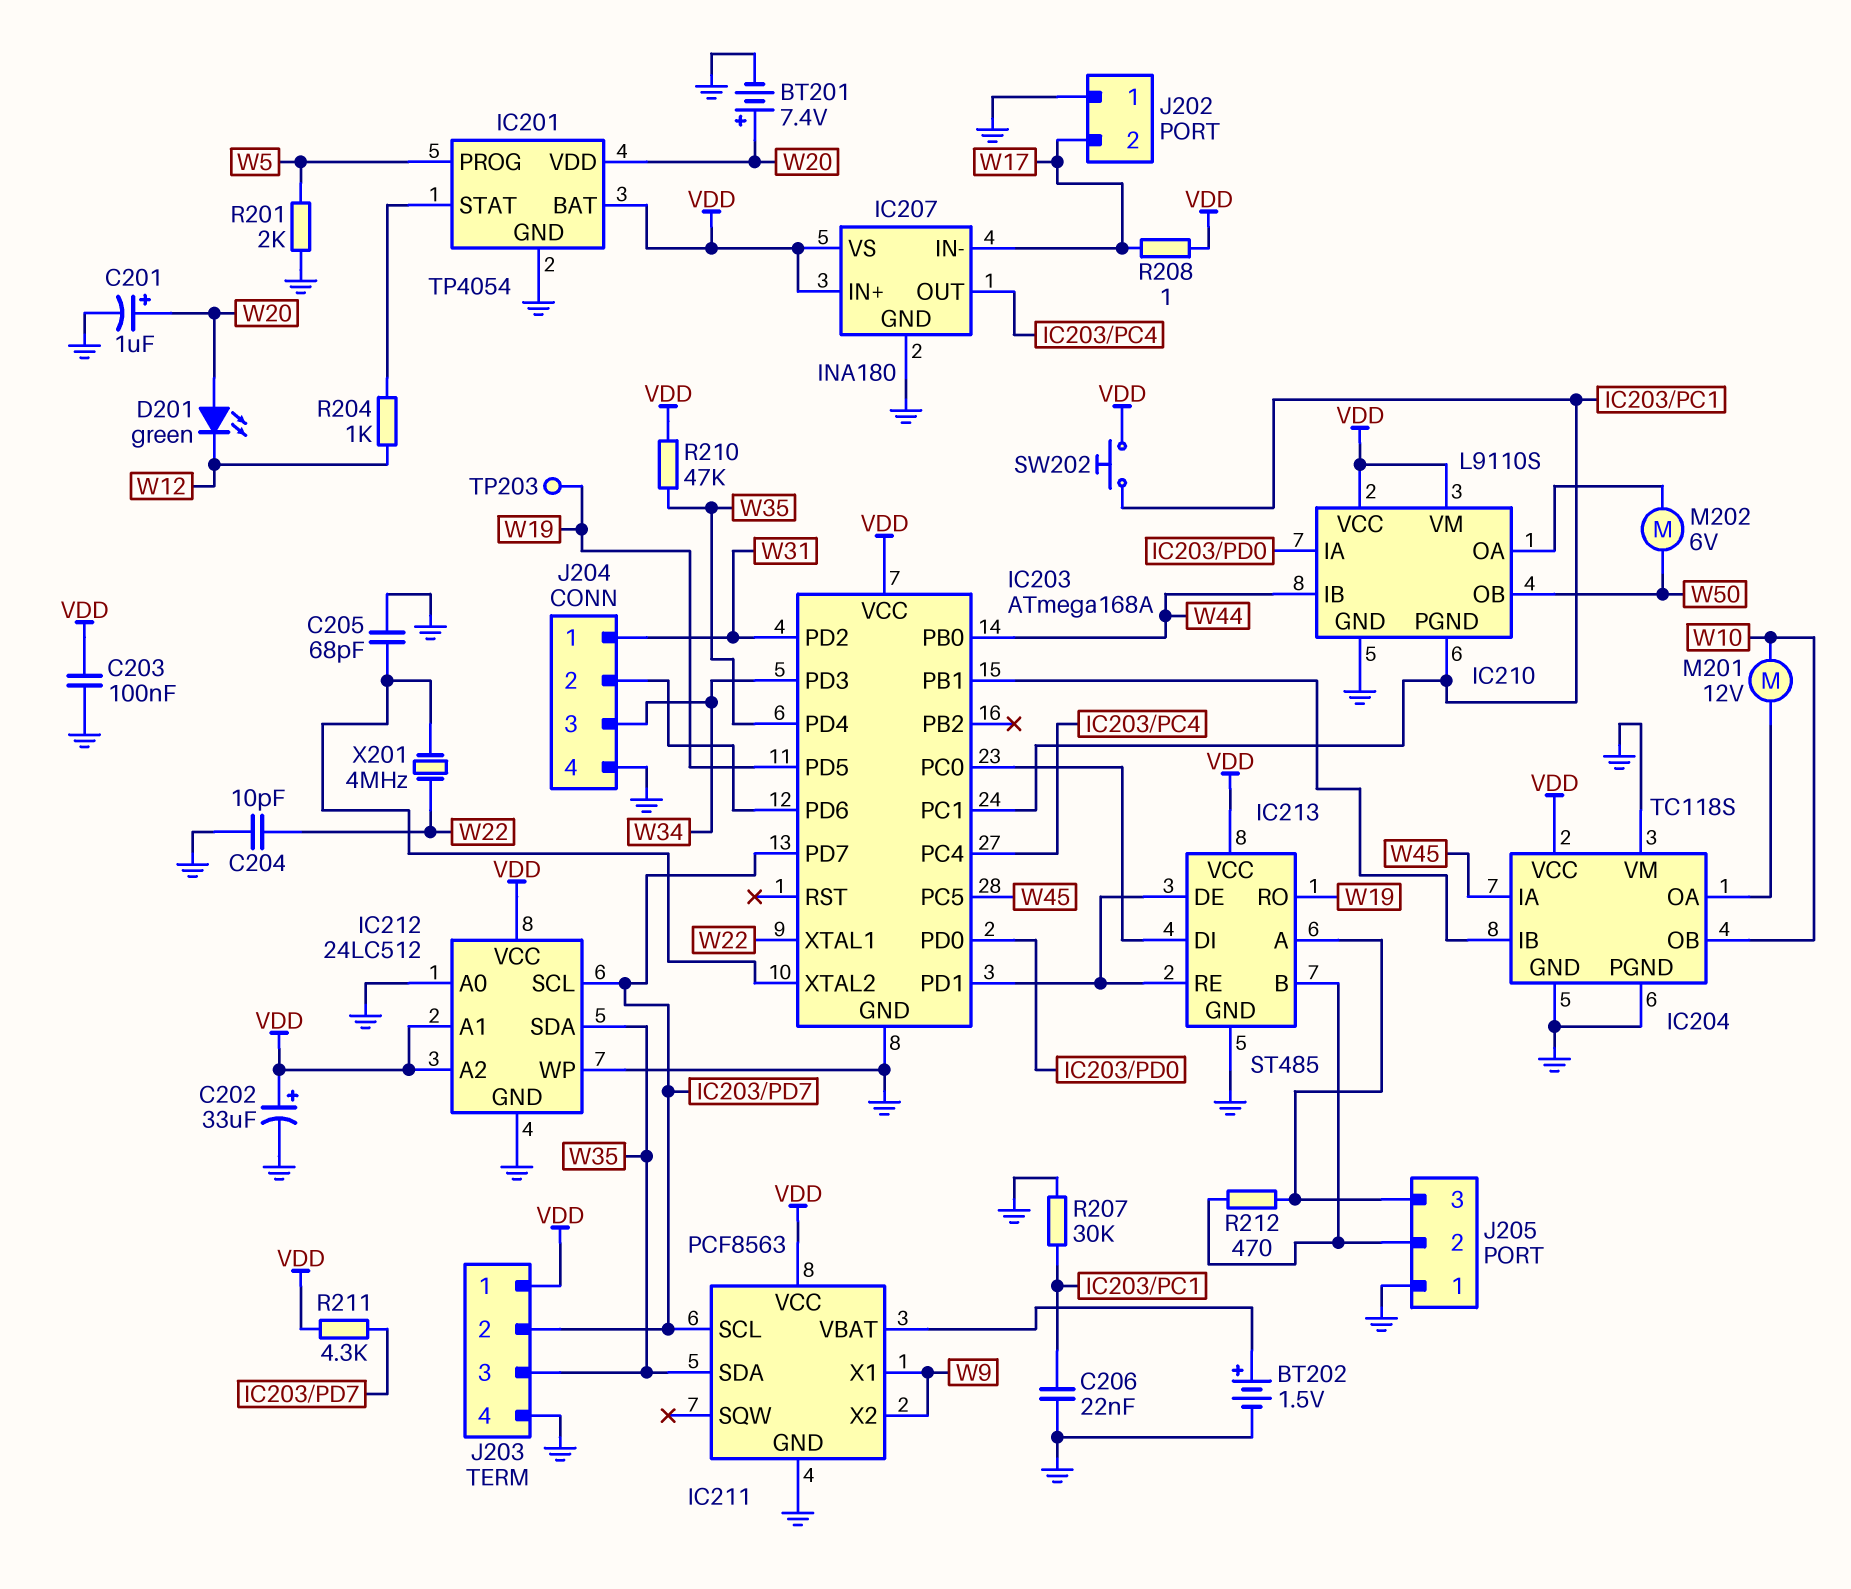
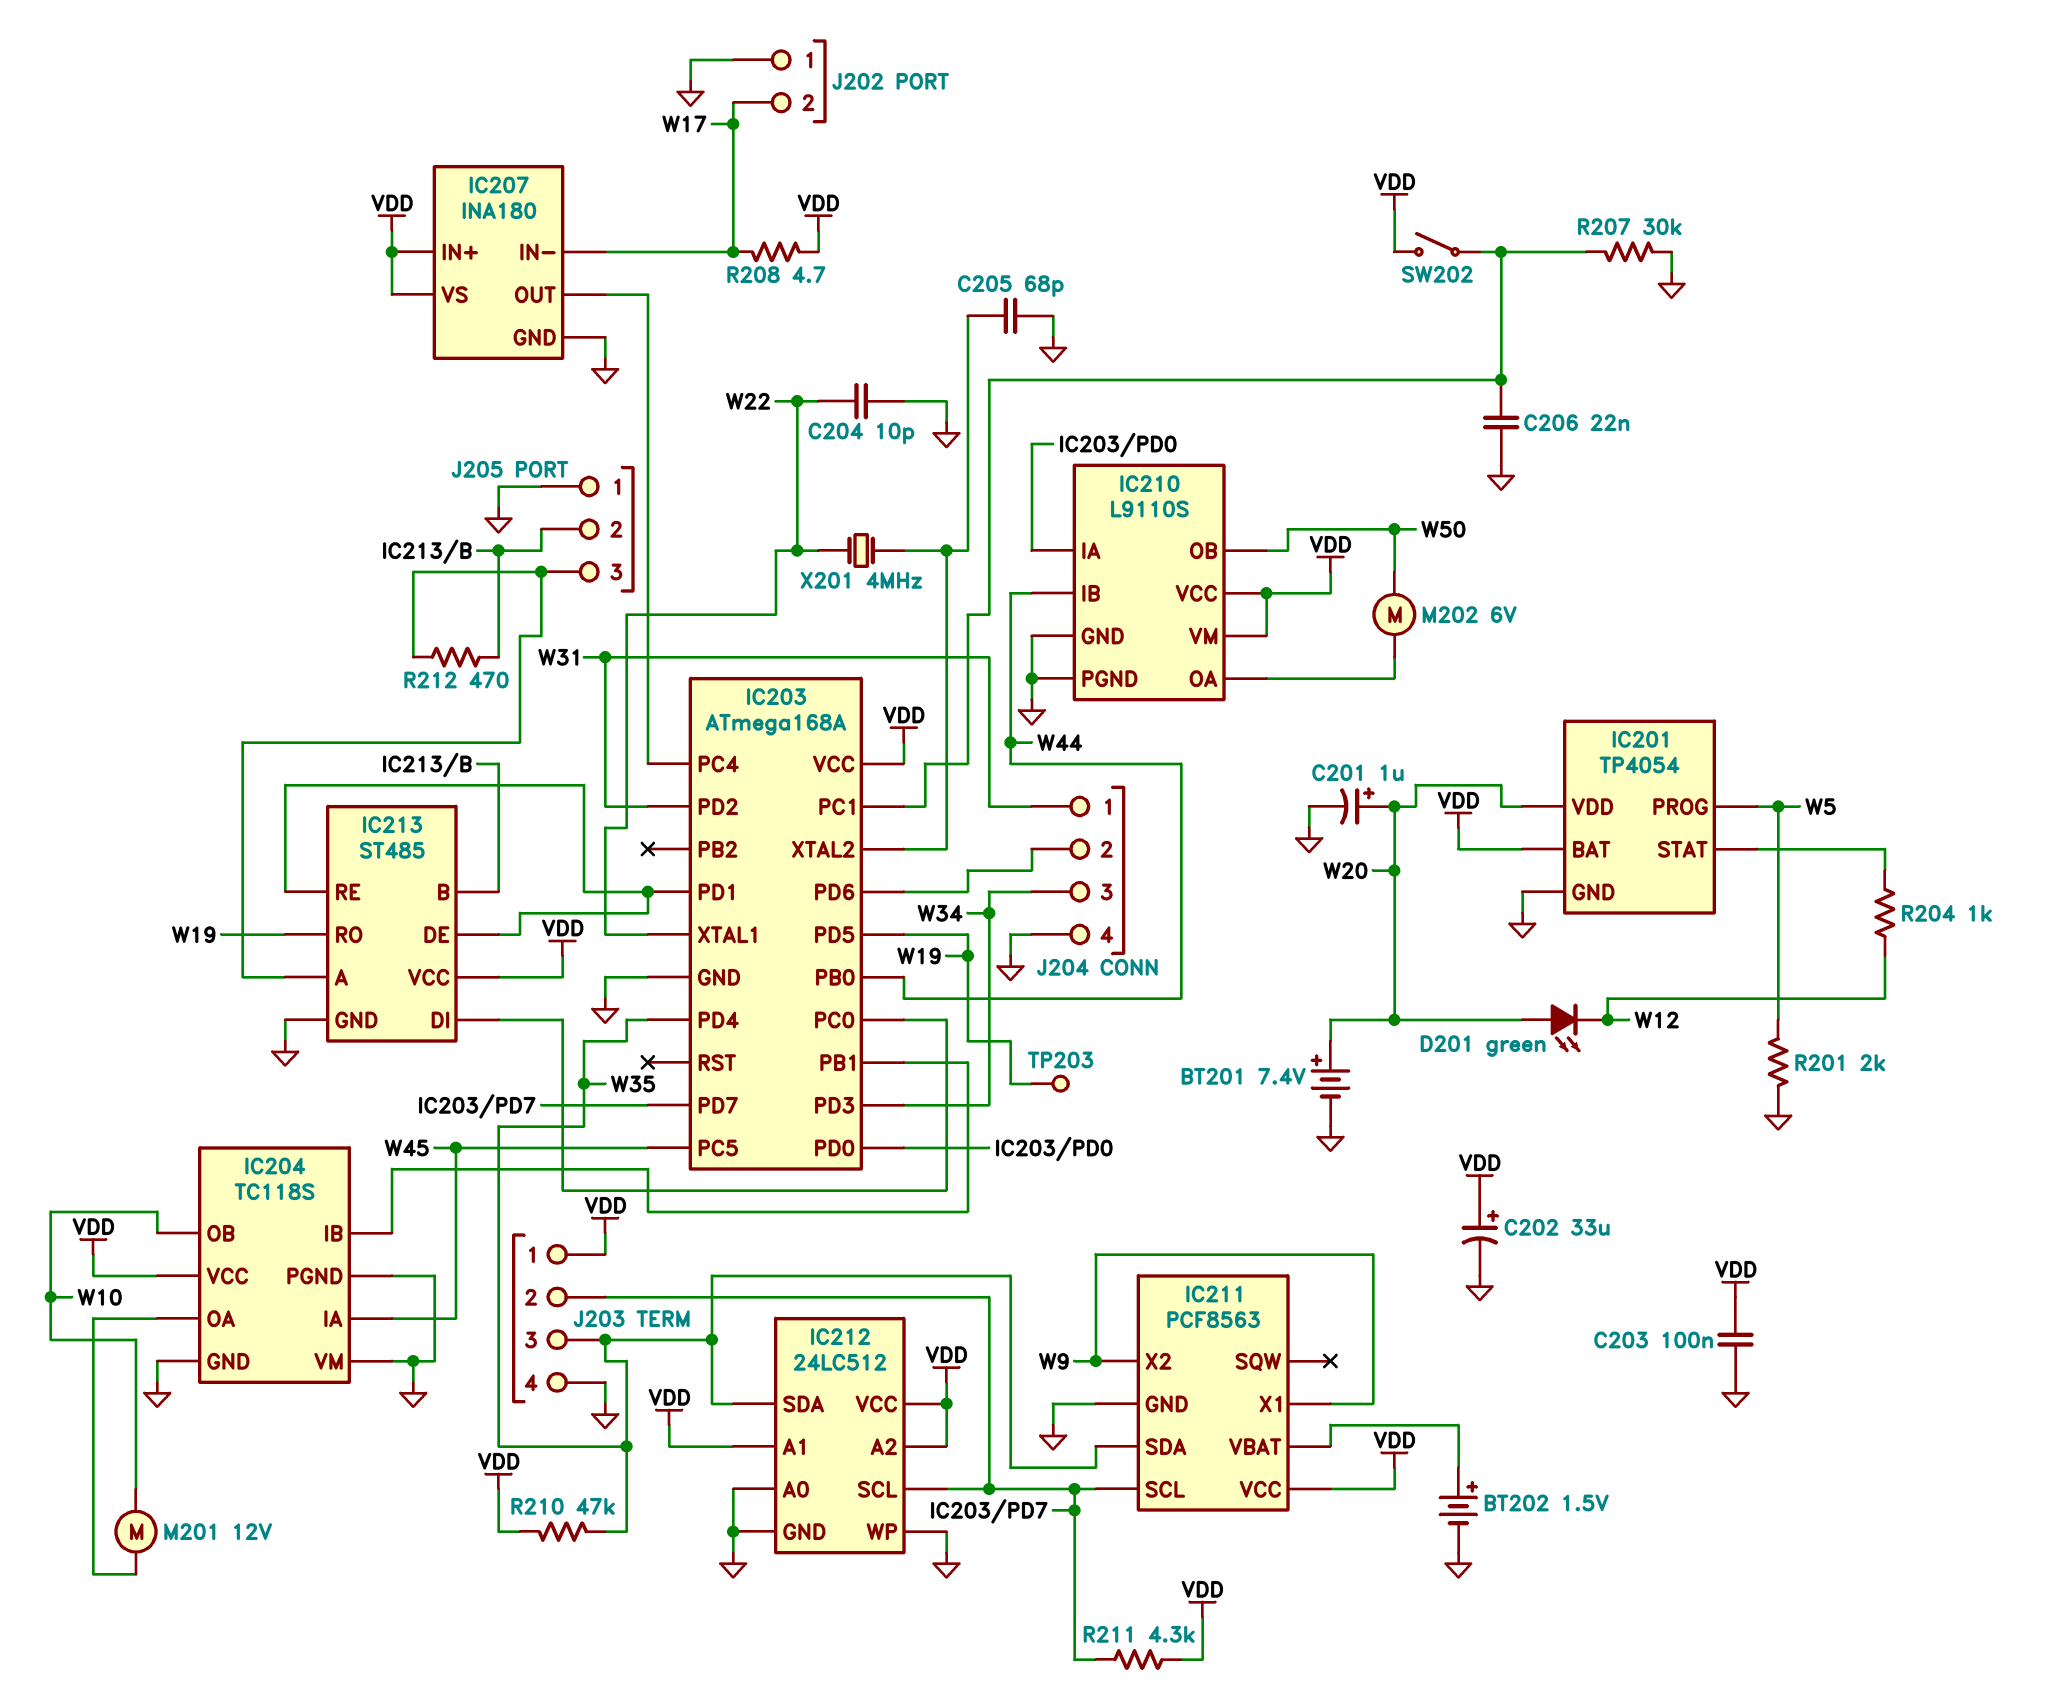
IC210 pin PGND: IC203/PC1 -> GND
R208: 1 (VDD, W17) -> 4.7 (VDD, W17)
SW202: button (IC203/PC1, VDD) -> switch (IC203/PC1, VDD)

